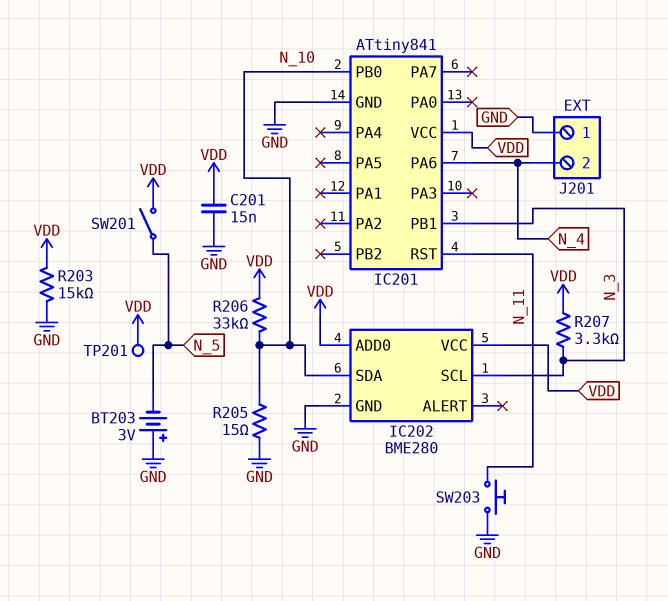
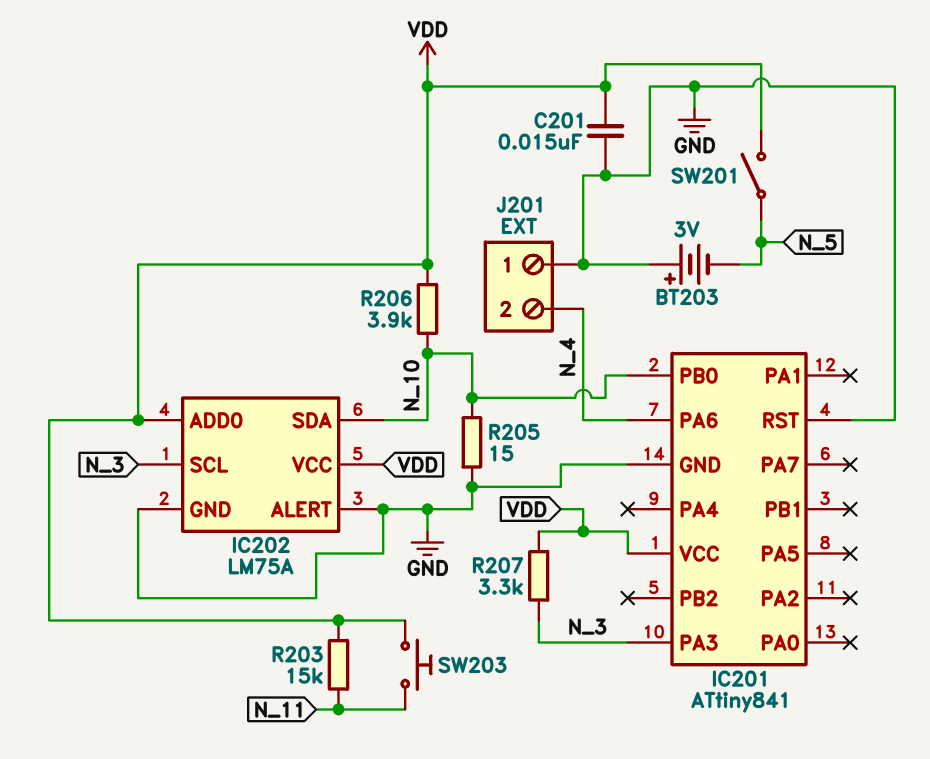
IC201 pin PA3: none -> N_3
IC201 pin PB1: N_3 -> none
IC201 pin RST: N_11 -> GND
IC202: BME280 -> LM75A
IC202 pin ALERT: none -> GND
R203: 15k (GND, VDD) -> 15k (N_11, VDD)
R206: 33k (N_10, VDD) -> 3.9k (N_10, VDD)
SW203: button (GND, N_11) -> button (N_11, VDD)
TP201: test point (VDD) -> none

